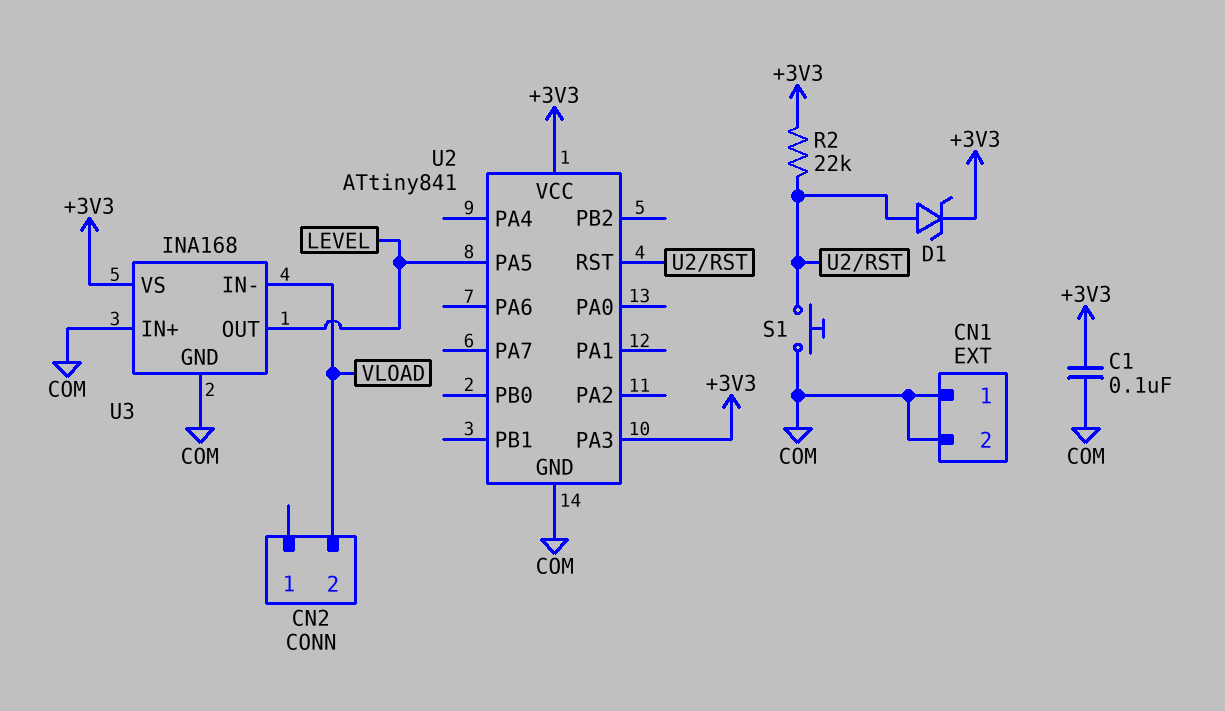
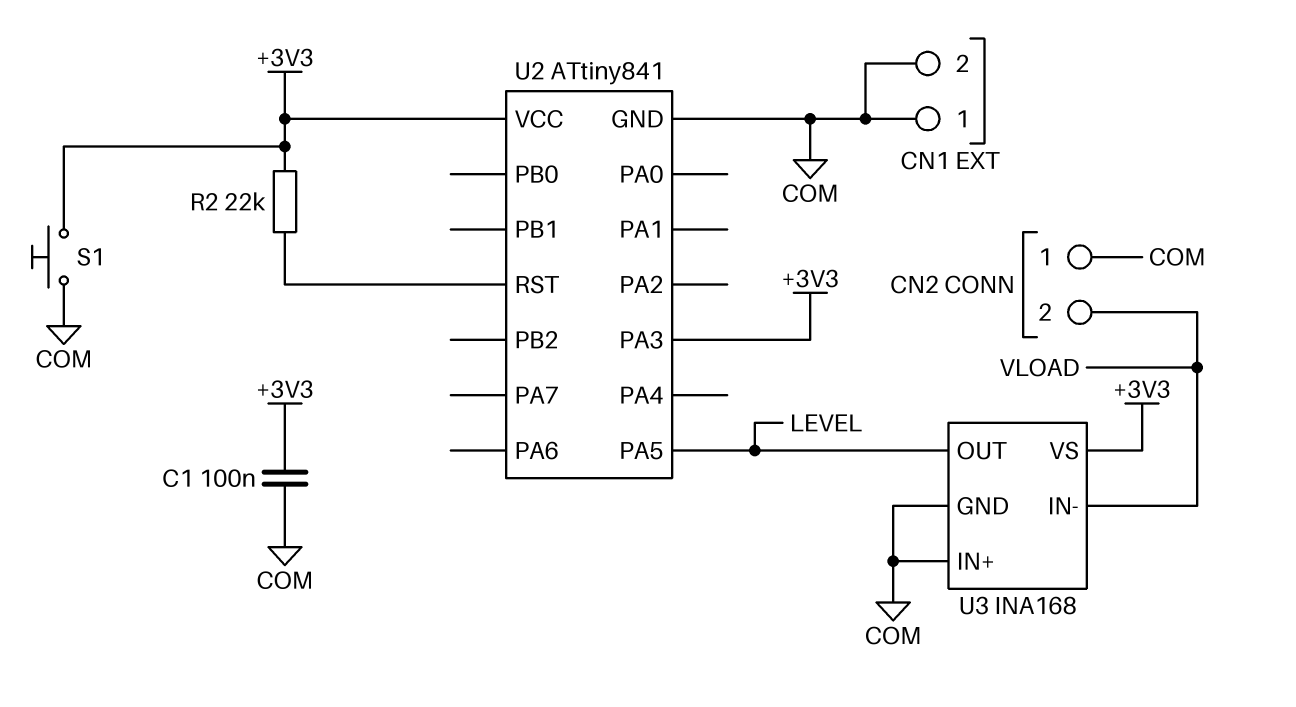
CN2 pin 1: none -> COM
D1: zener (A U2/RST, K +3V3) -> none
S1: button (COM, U2/RST) -> button (+3V3, COM)

